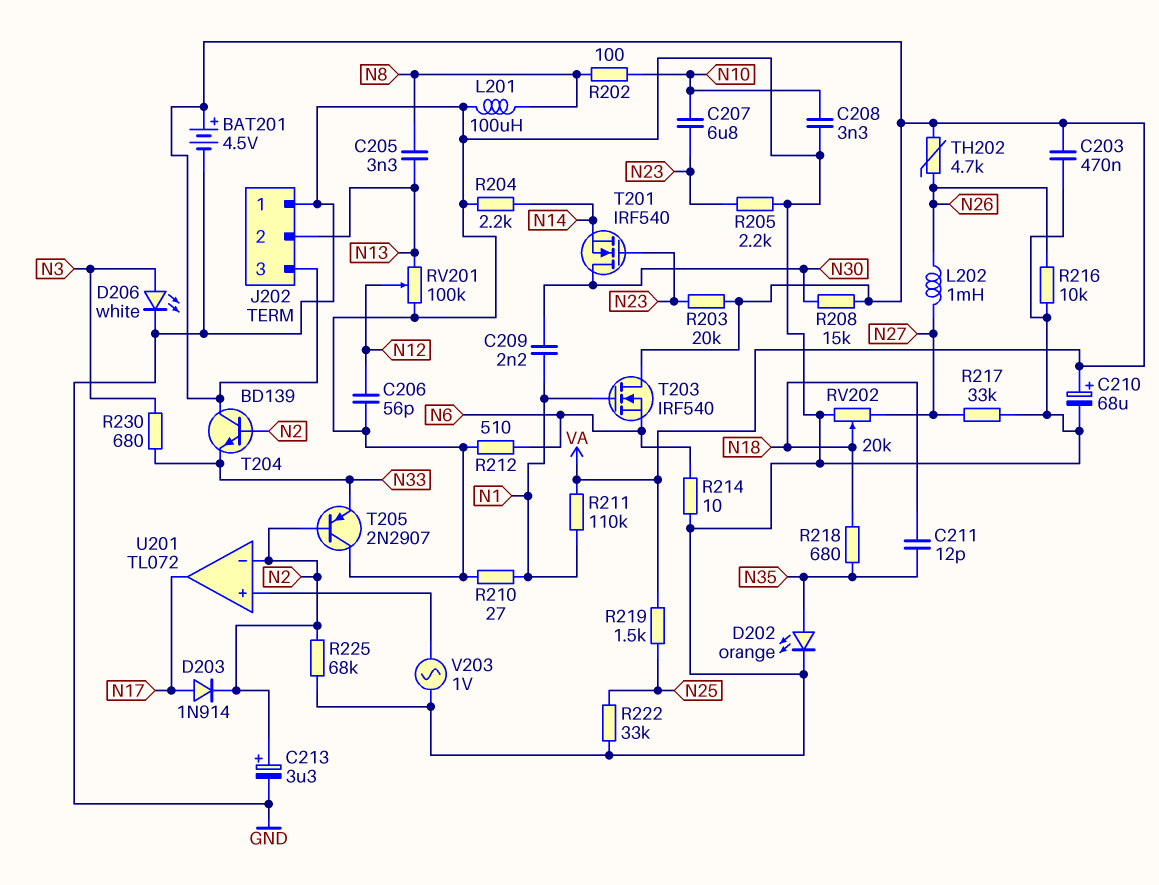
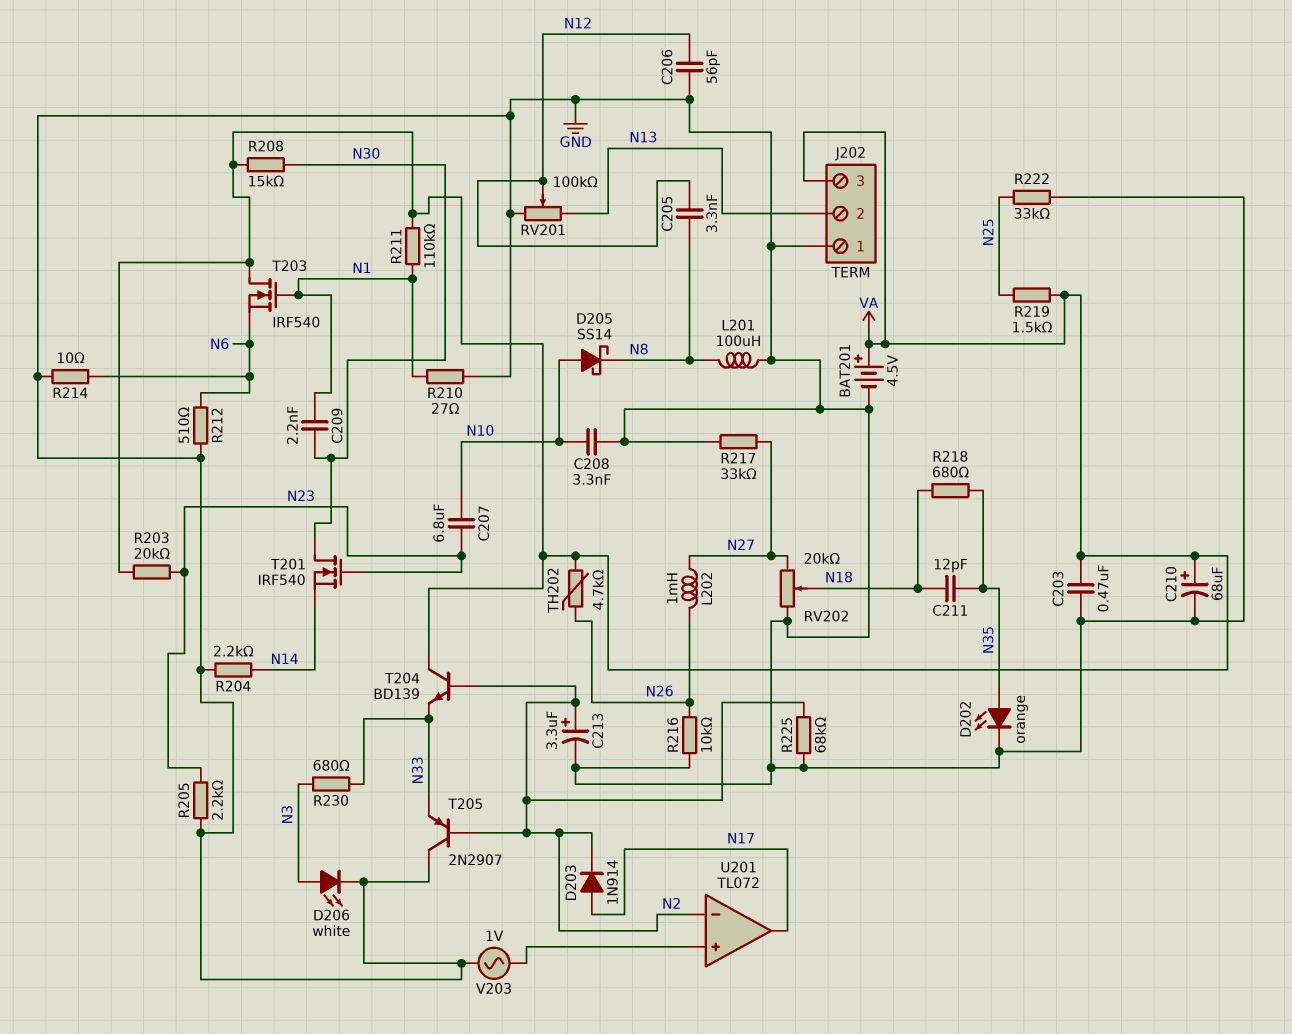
C205: 3.3nF (N8, N13) -> 3.3nF (N8, N12)
D205: none -> schottky SS14 (A N10, K N8)
R202: 100 (N8, N10) -> none

